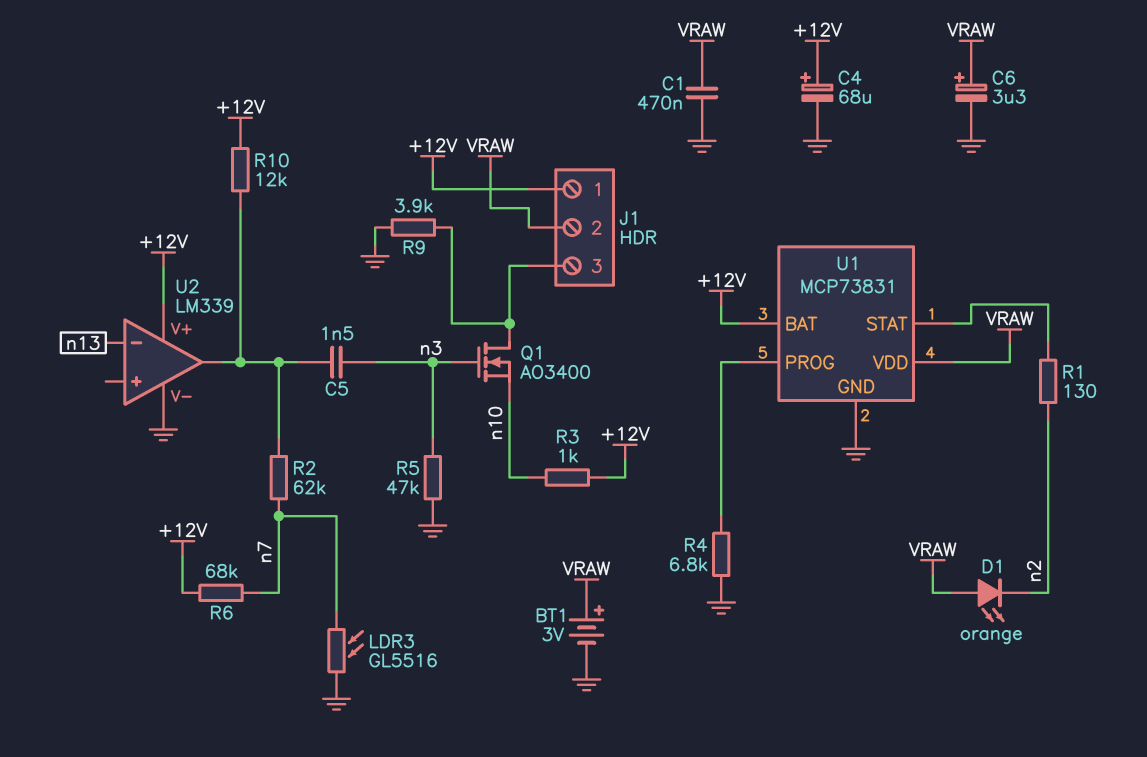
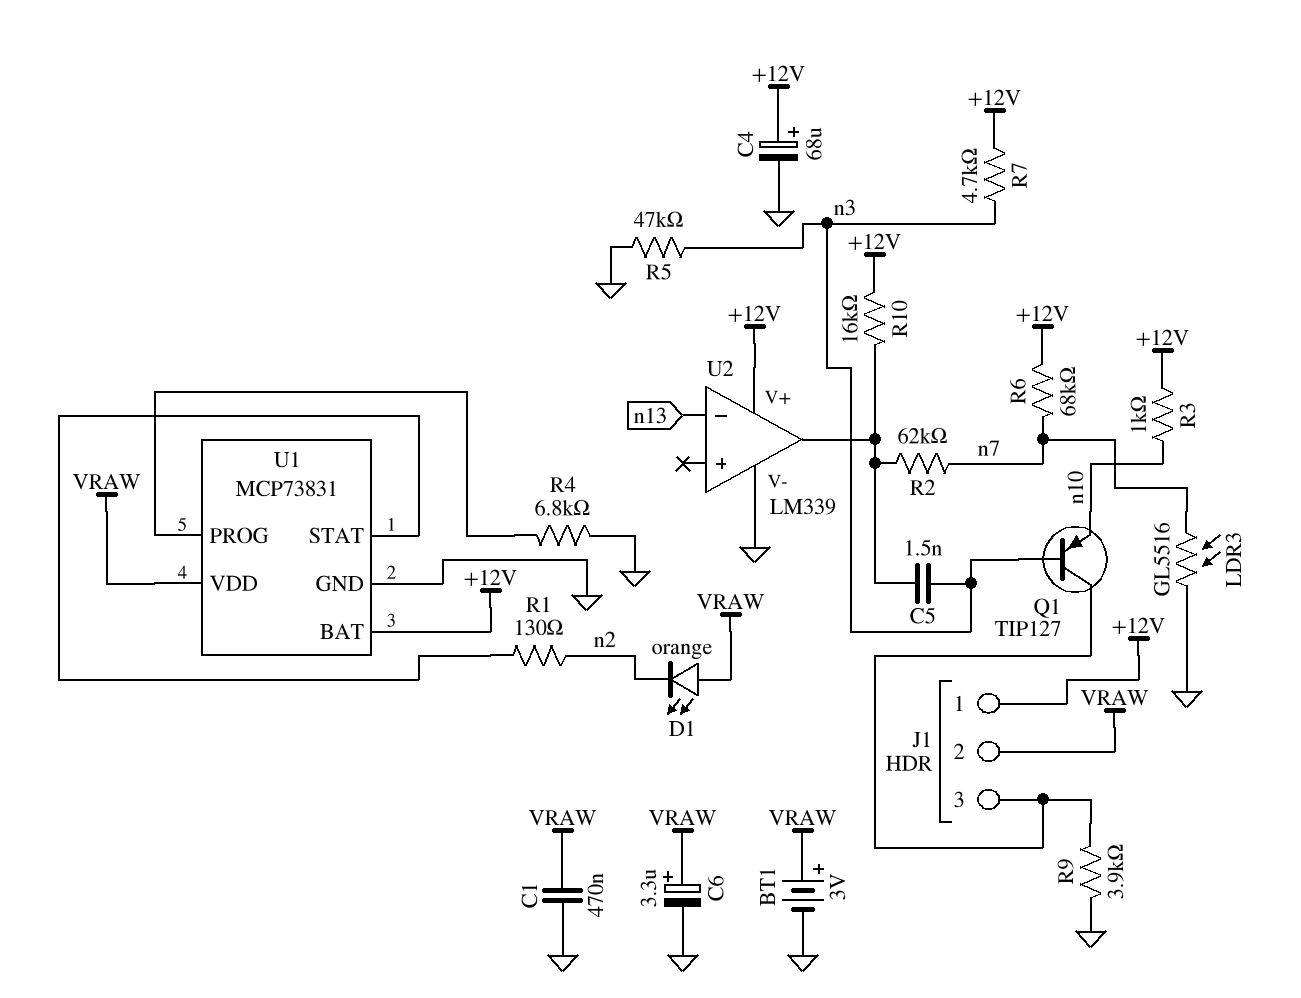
Q1: NMOS AO3400 (G n3, D J1/3, S n10) -> PNP TIP127 (B n3, C J1/3, E n10)
R7: none -> 4.7k (+12V, n3)
R10: 12k (+12V, U2/out) -> 16k (+12V, U2/out)

